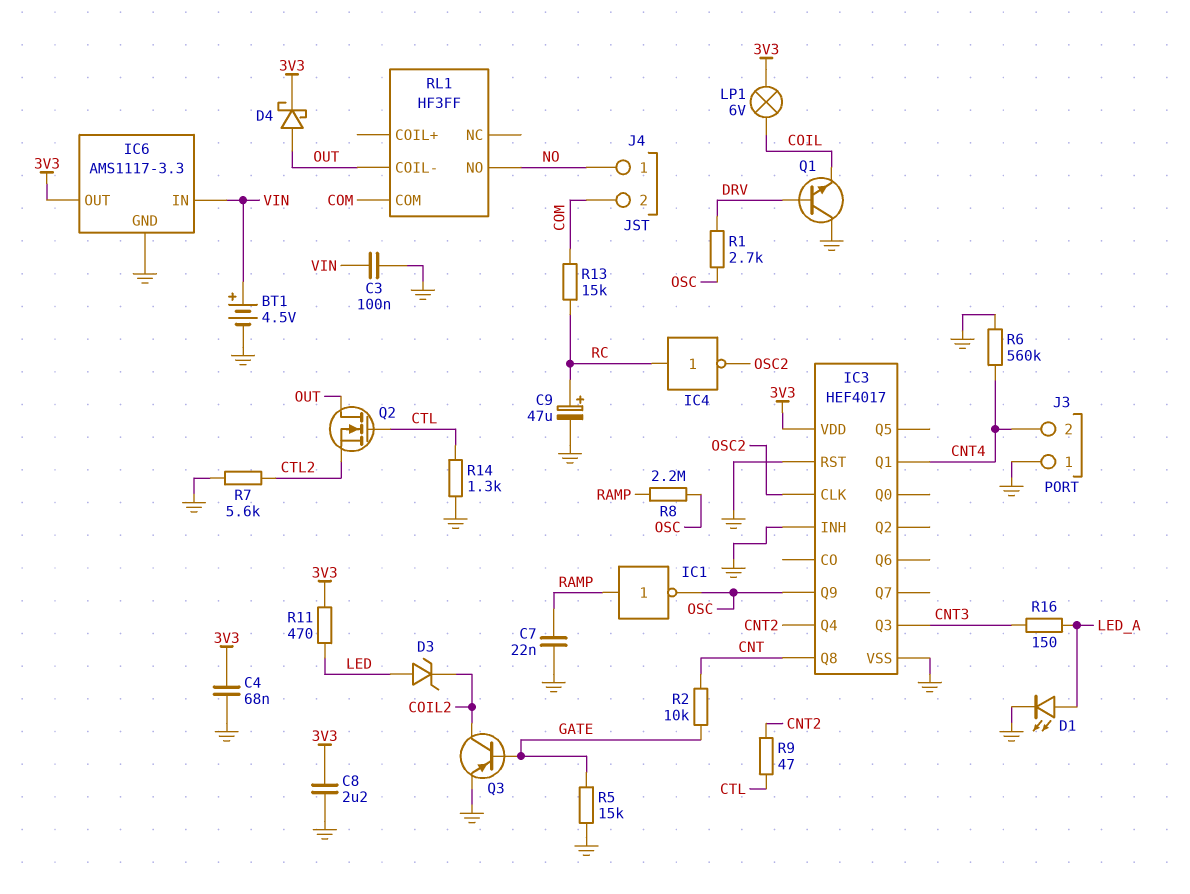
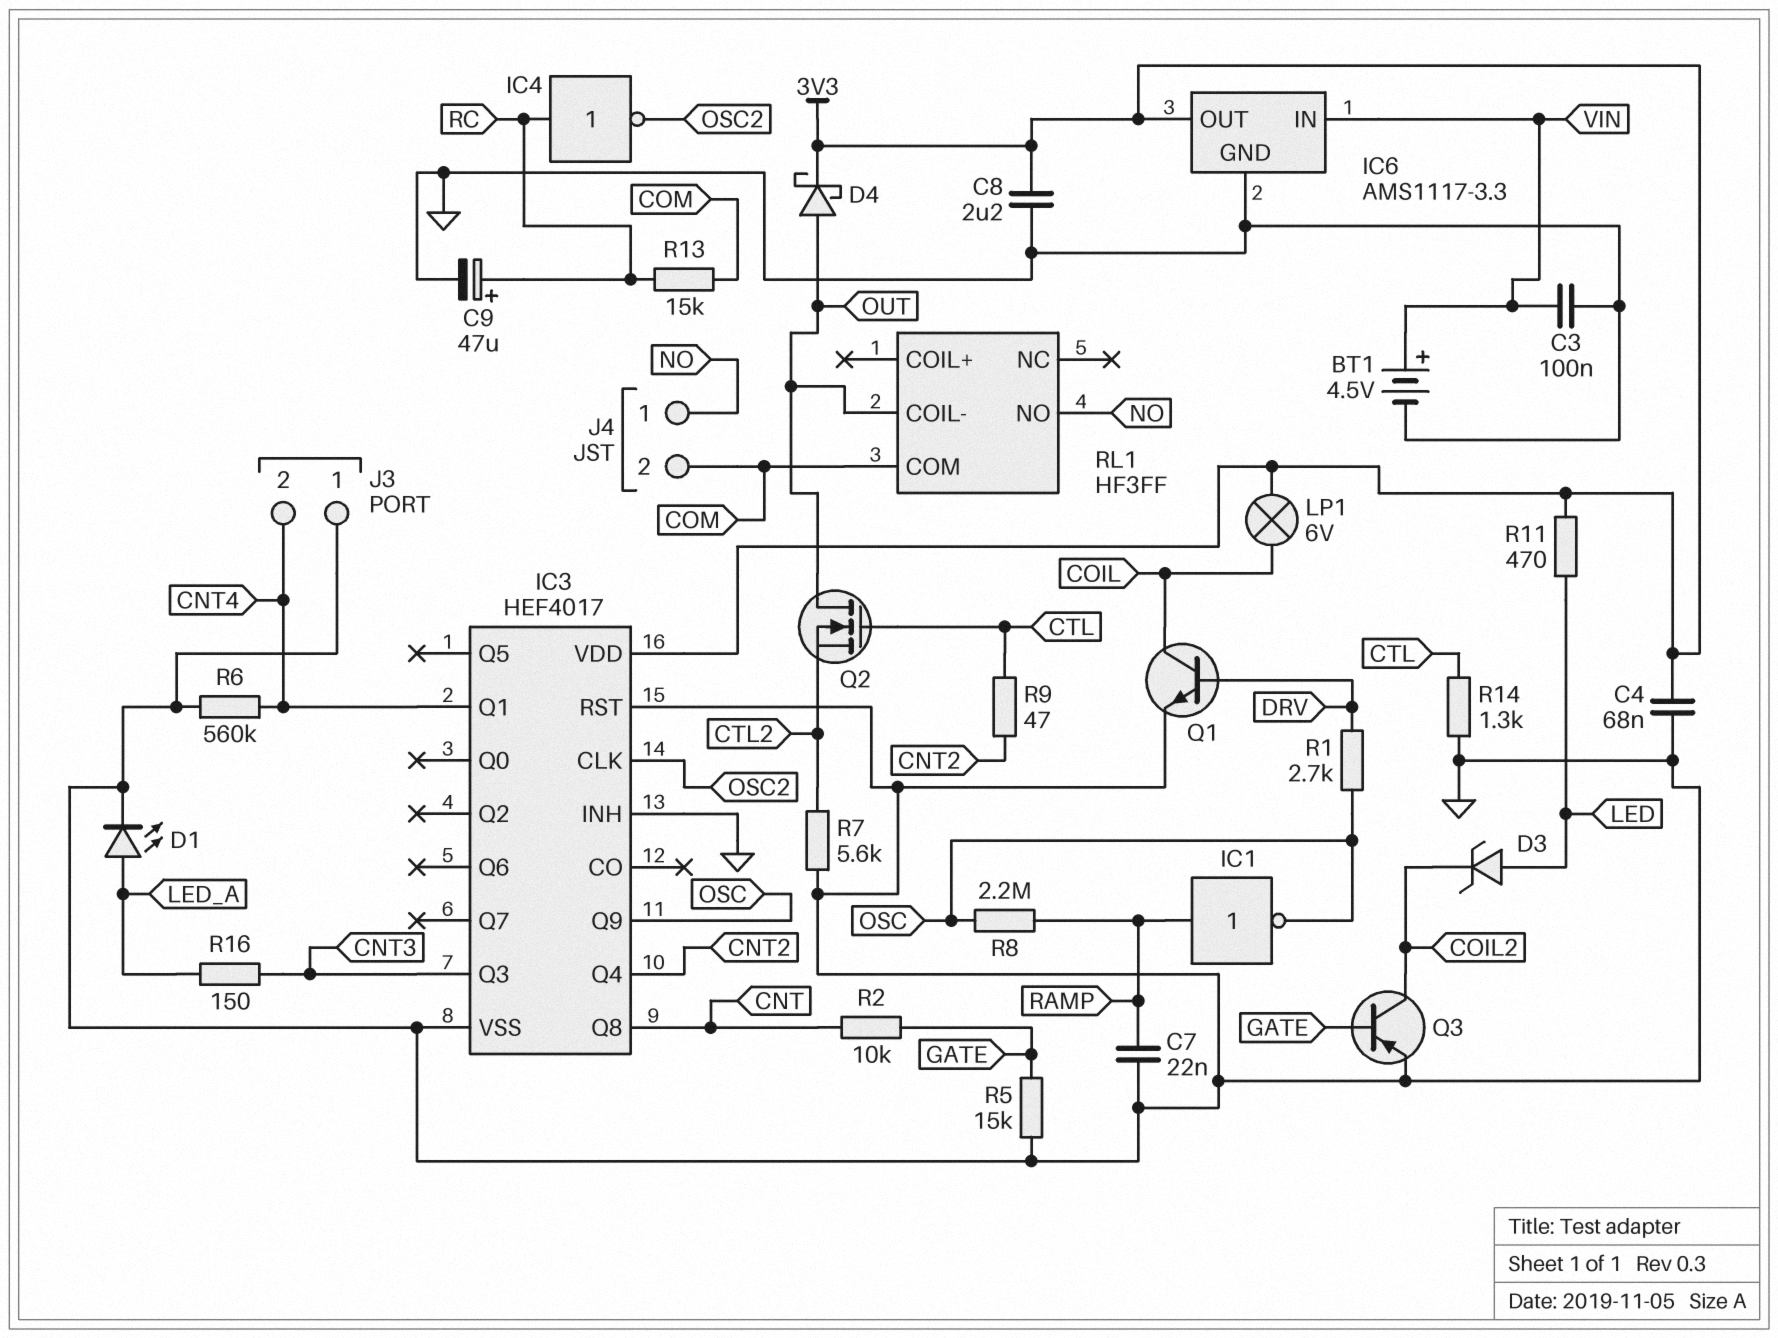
Q1: NPN (B DRV, C GND, E COIL) -> NPN (B DRV, C COIL, E GND)

